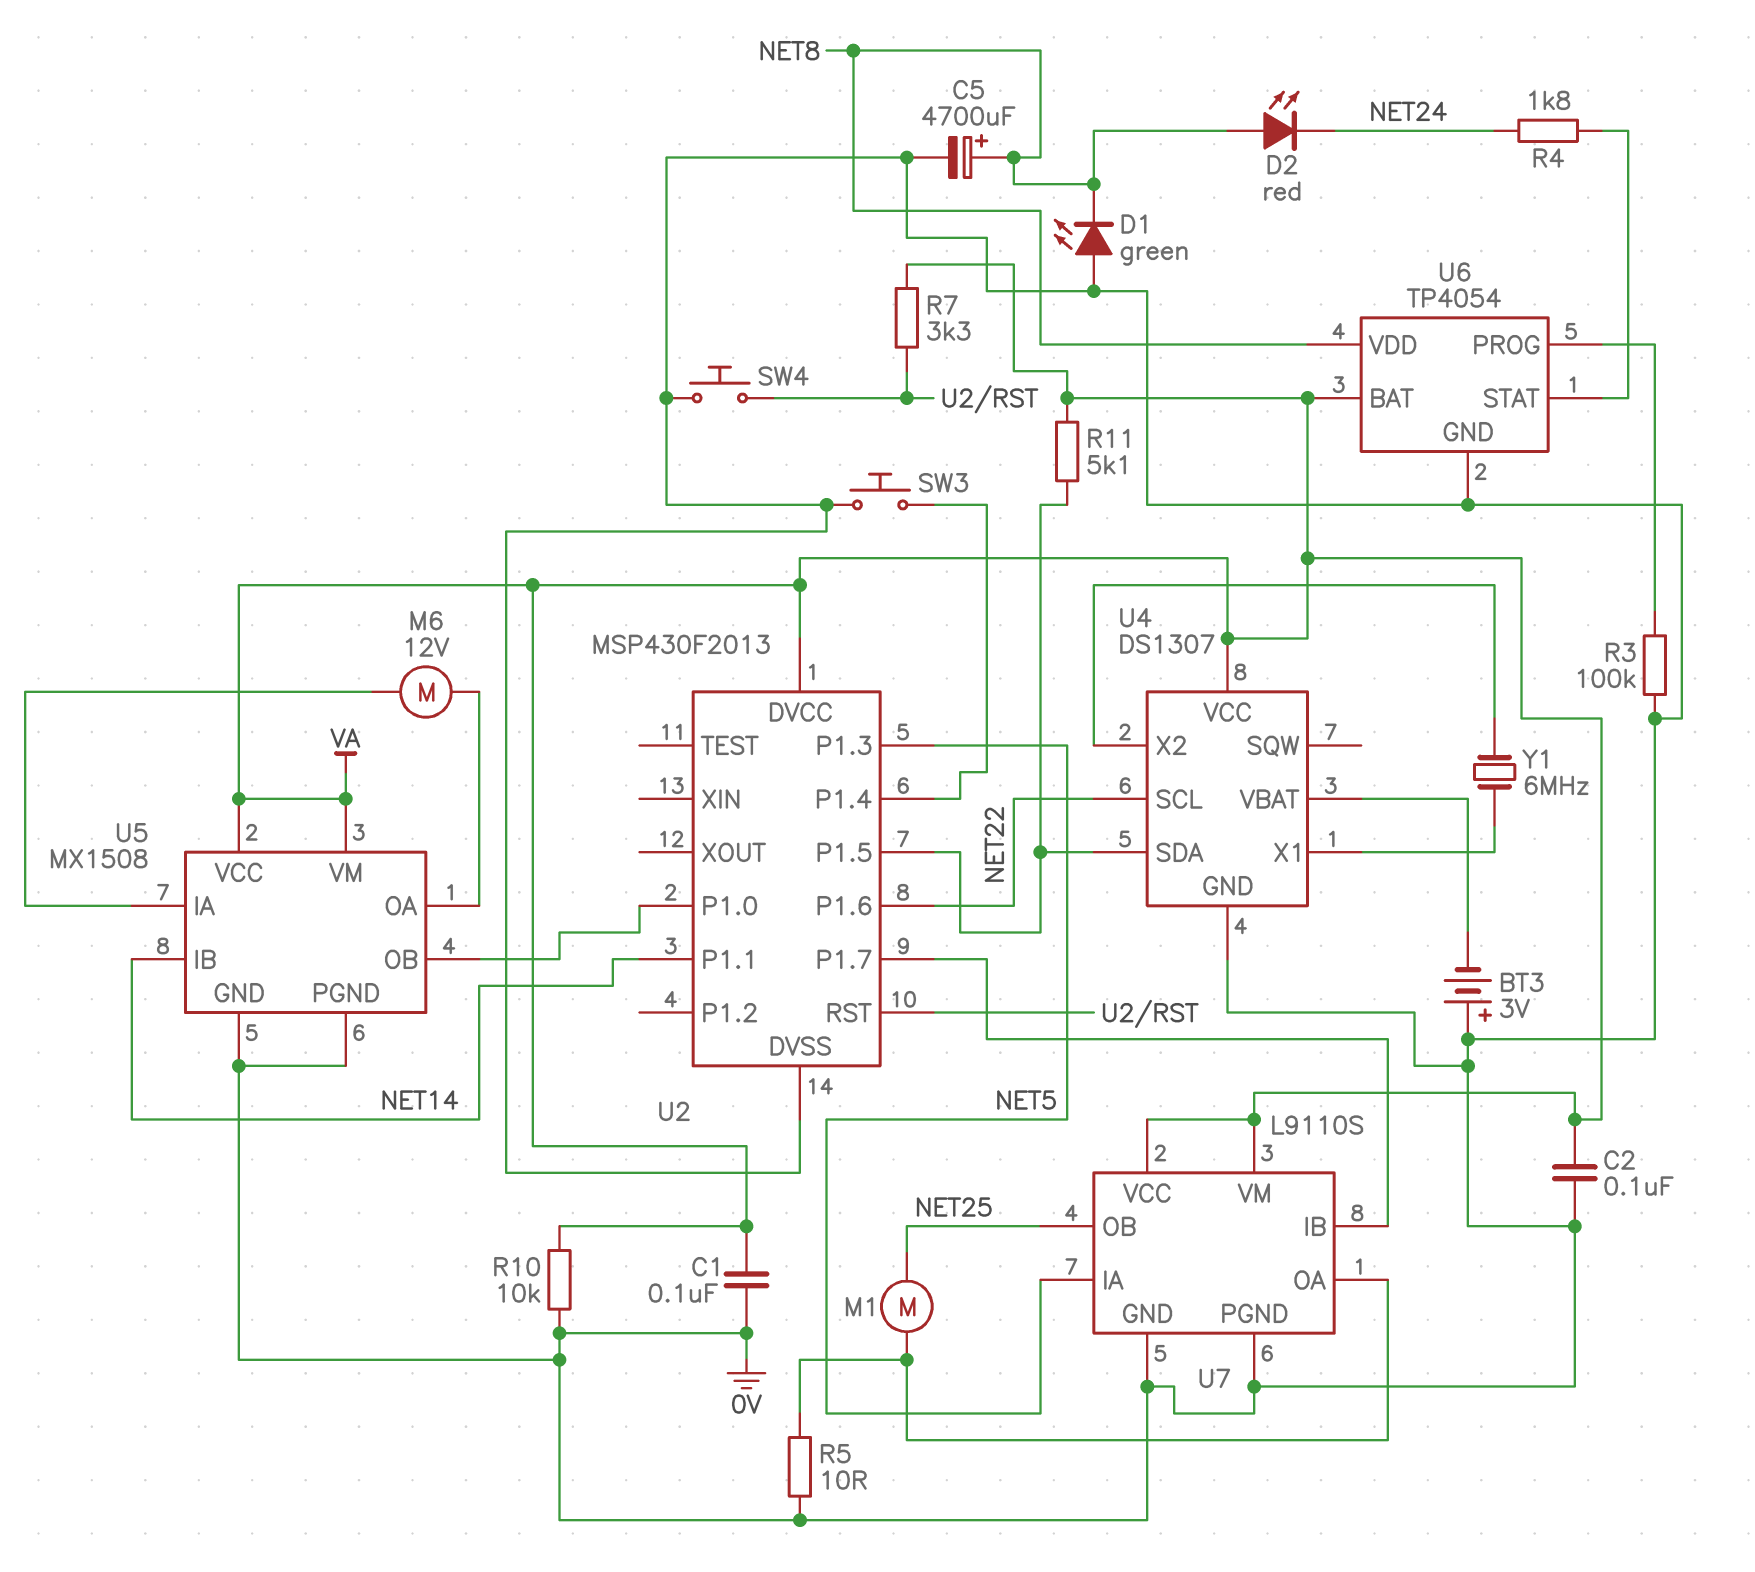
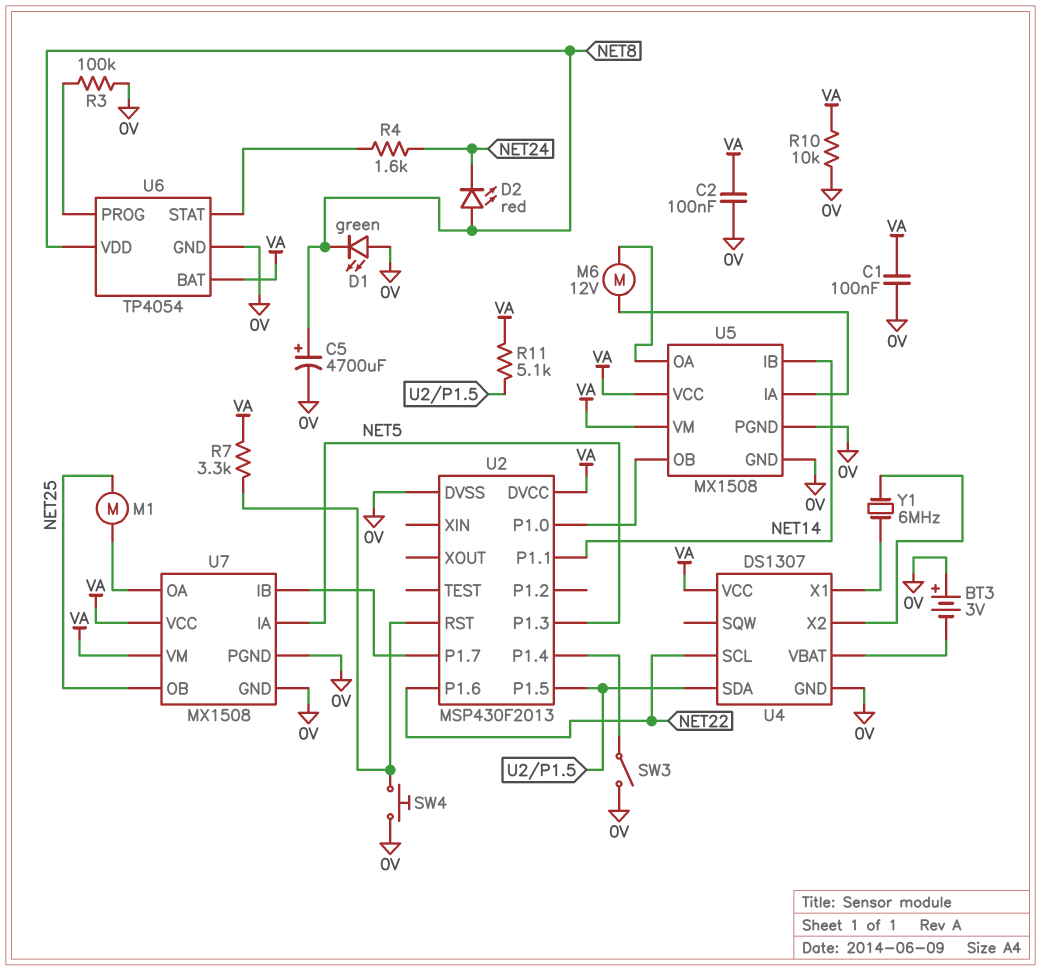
R4: 1.8k (NET24, U6/STAT) -> 1.6k (NET24, U6/STAT)
R5: 10 (0V, U7/OA) -> none
SW3: button (0V, U2/P1.4) -> switch (0V, U2/P1.4)
U7: L9110S -> MX1508

